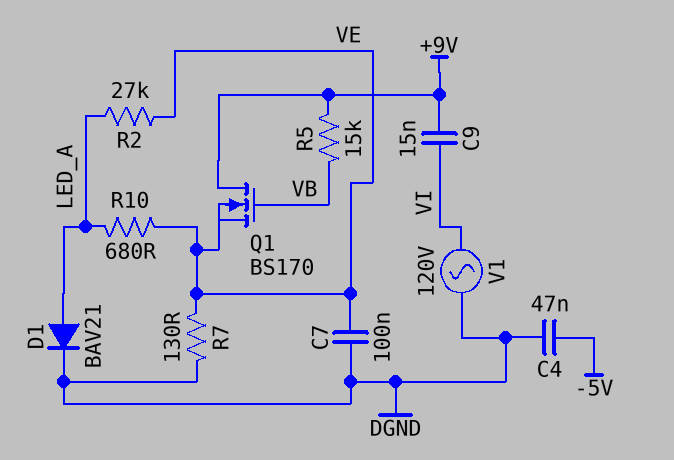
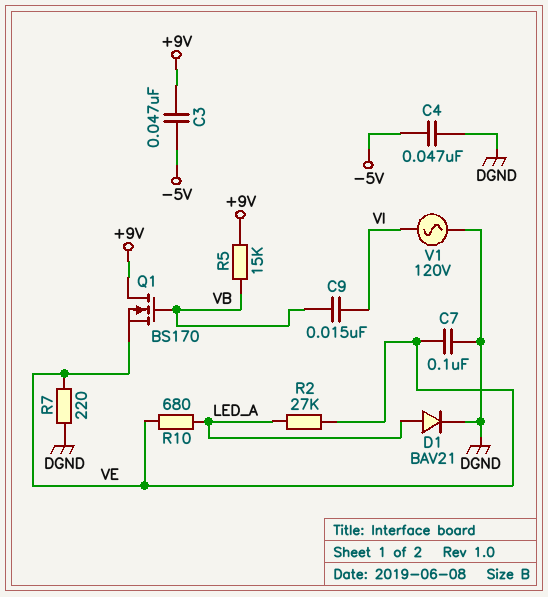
C3: none -> 47nF (+9V, -5V)
C9: 15nF (+9V, VI) -> 15nF (VB, VI)
R7: 130 (DGND, VE) -> 220 (DGND, VE)

